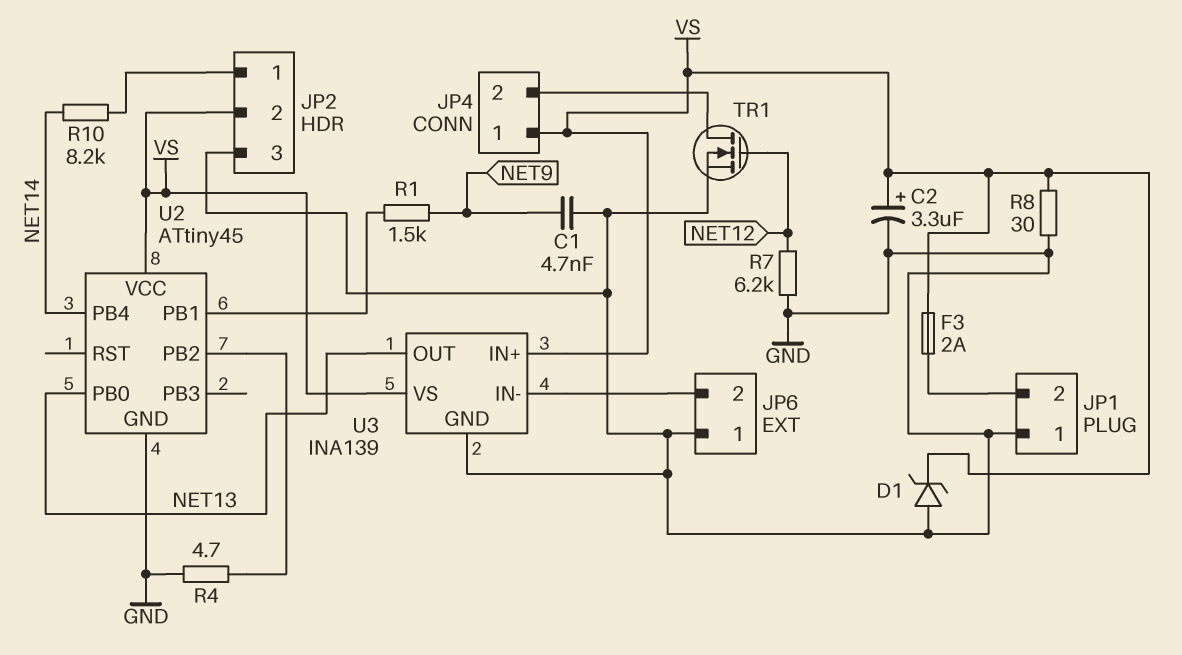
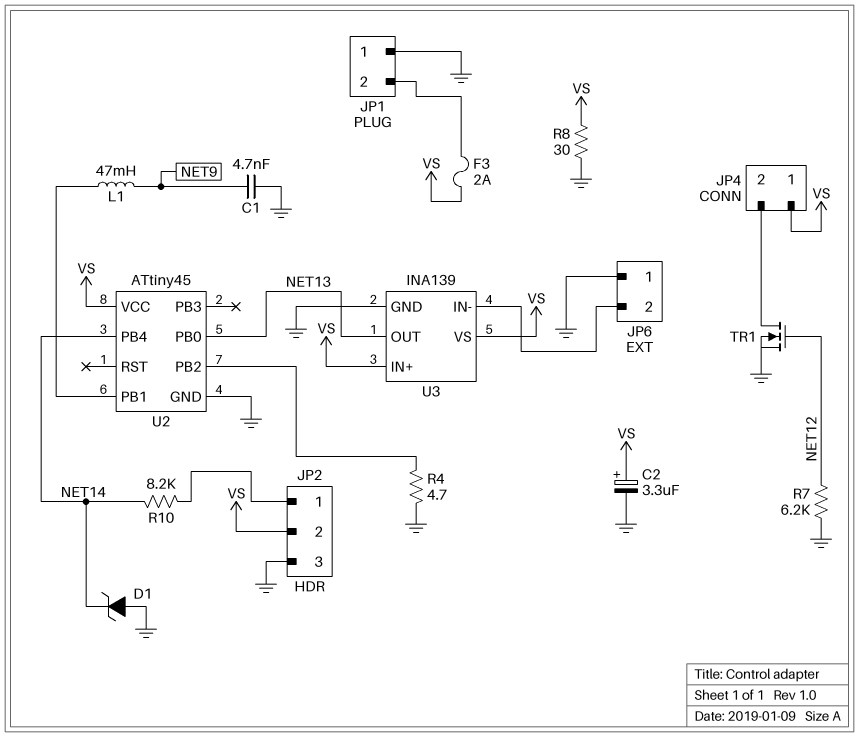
D1: zener (A GND, K VS) -> zener (A GND, K NET14)
L1: none -> 47mH (NET9, U2/PB1)
R1: 1.5k (NET9, U2/PB1) -> none

